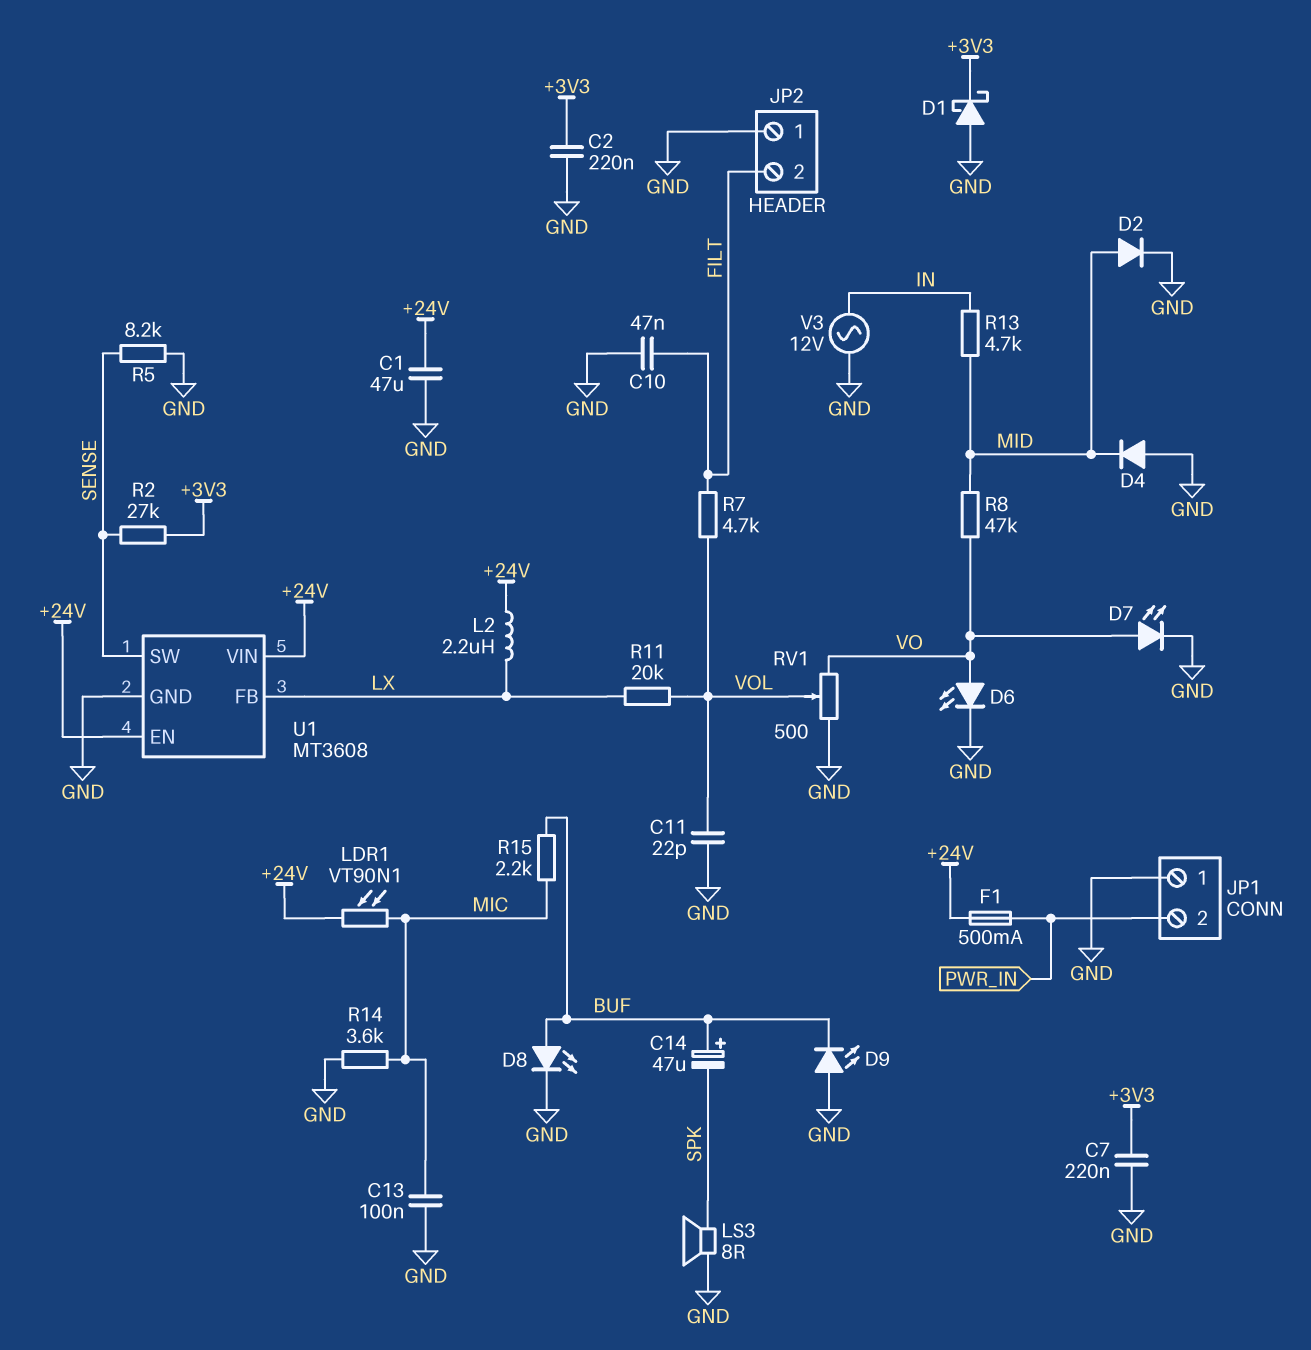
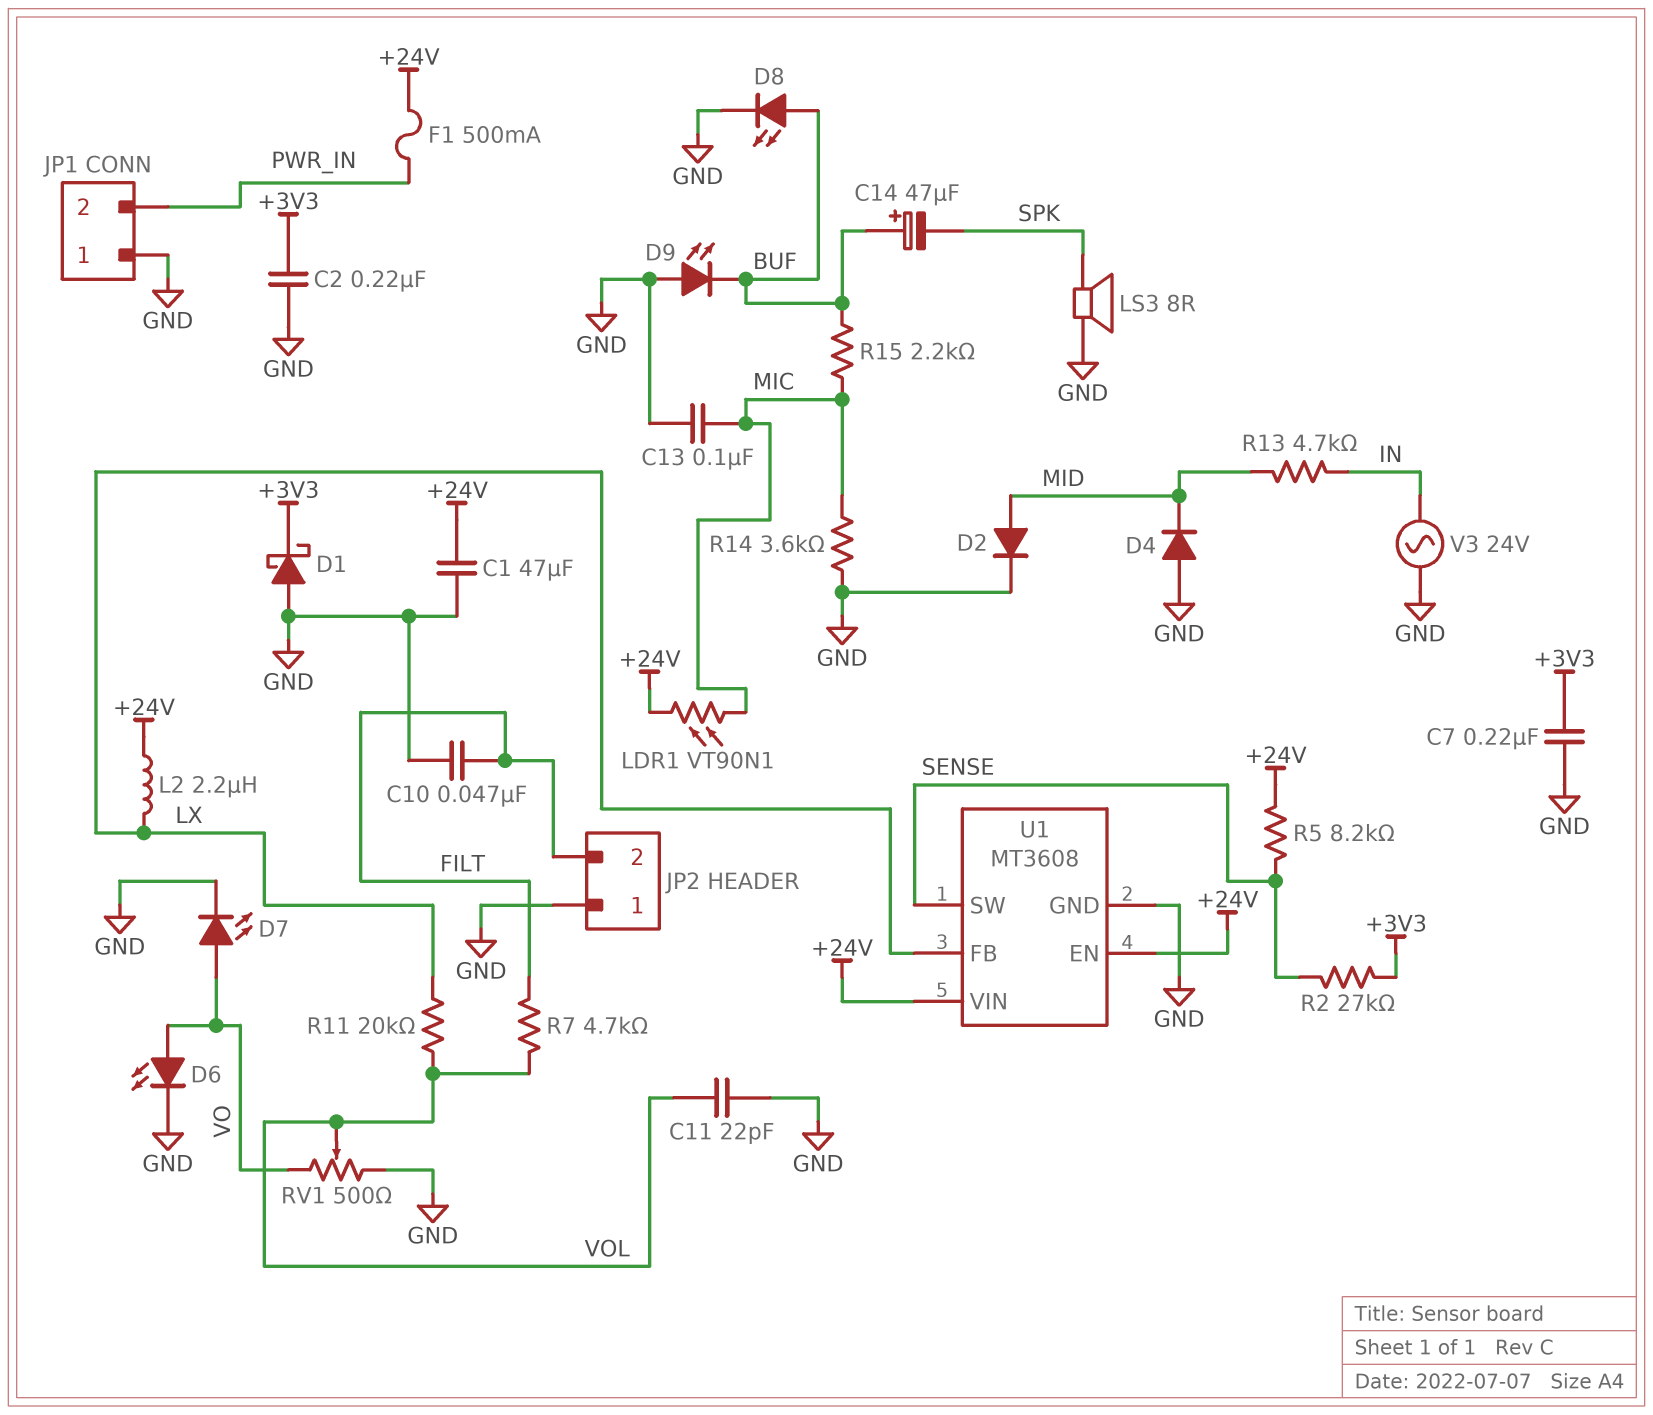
R5: 8.2k (GND, SENSE) -> 8.2k (+24V, SENSE)
R8: 47k (MID, VO) -> none
V3: AC 12V (GND, IN) -> AC 24V (GND, IN)

